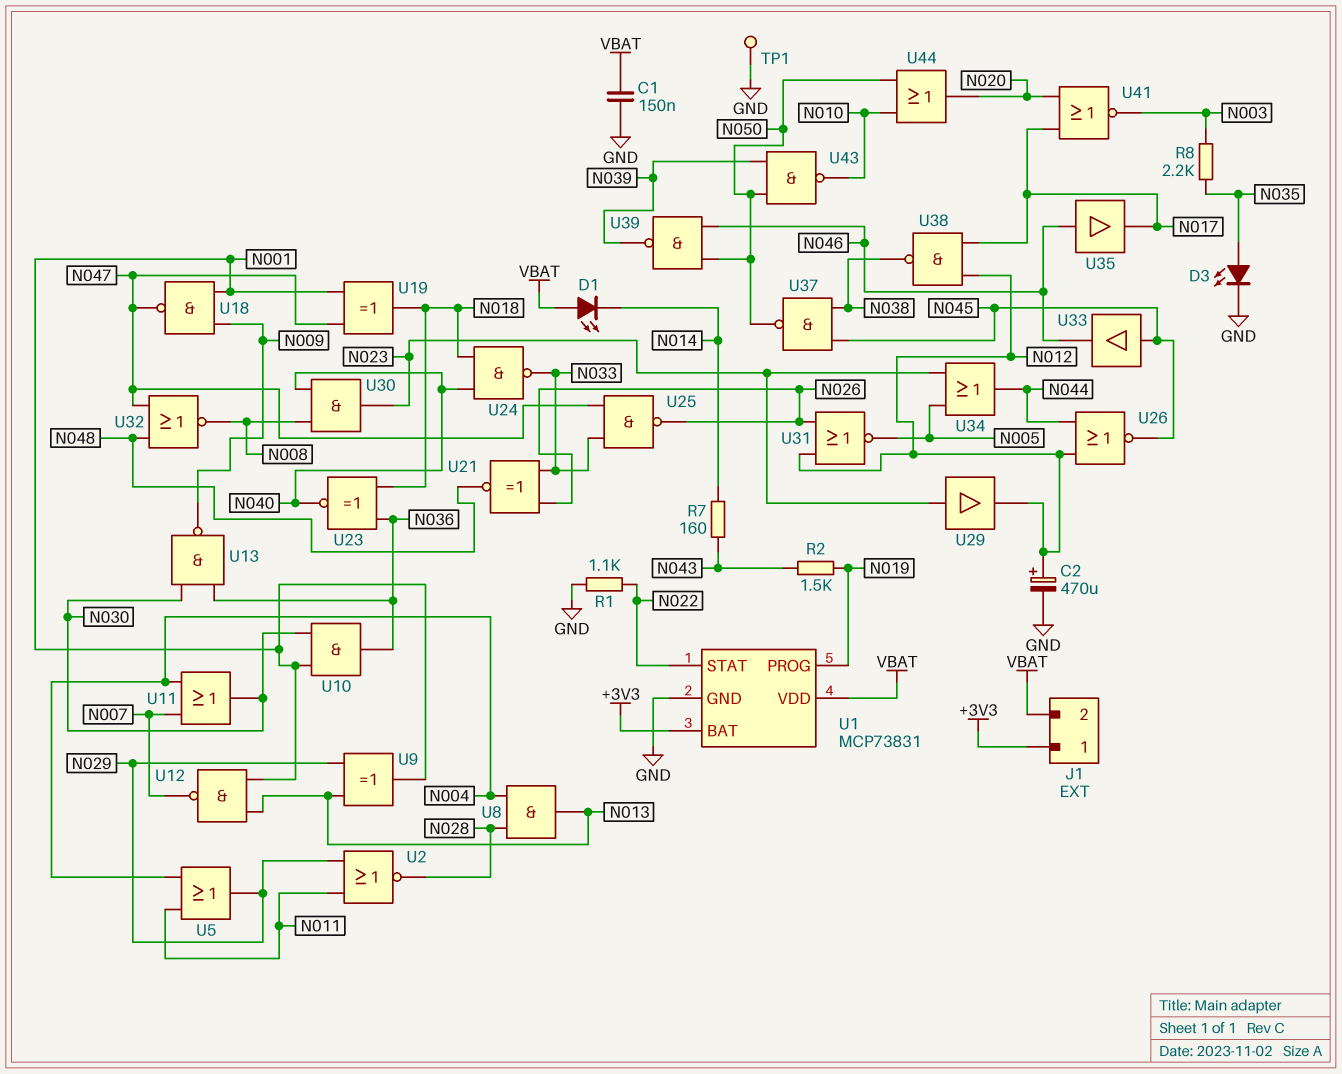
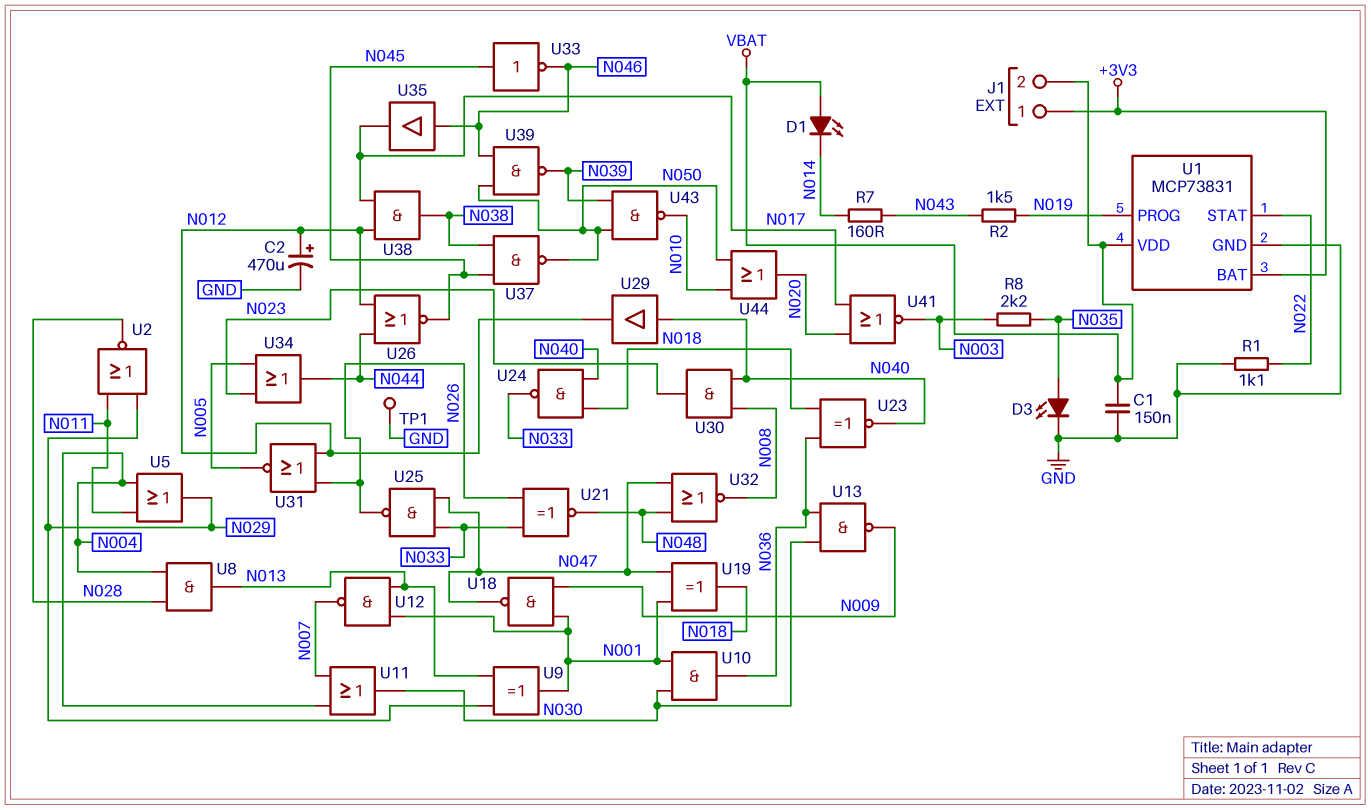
U29: buffer (in N023, out N012) -> buffer (in N040, out N012)
U33: buffer (in N045, out N046) -> NOT (in N045, out N046)
U38: NAND (in N012, in N017, out N038) -> AND (in N012, in N017, out N038)

